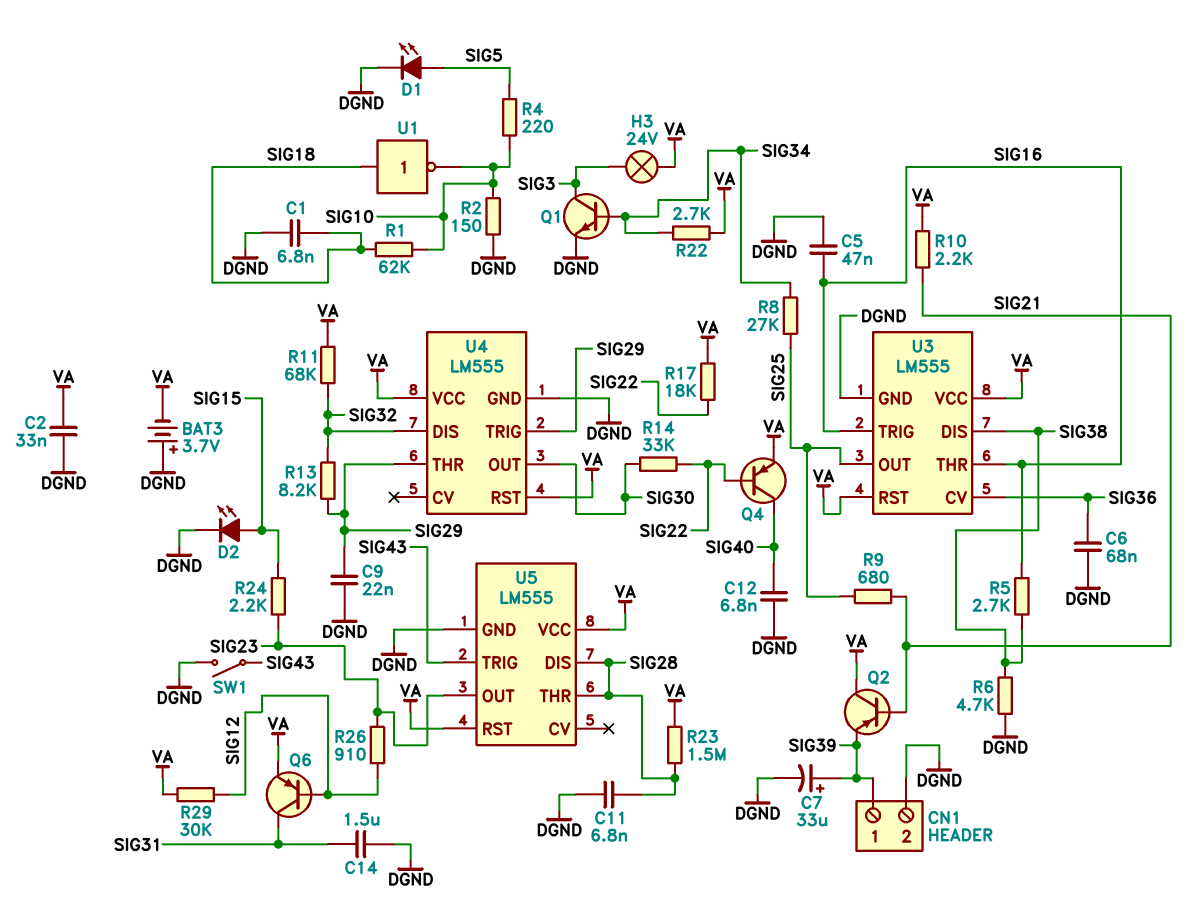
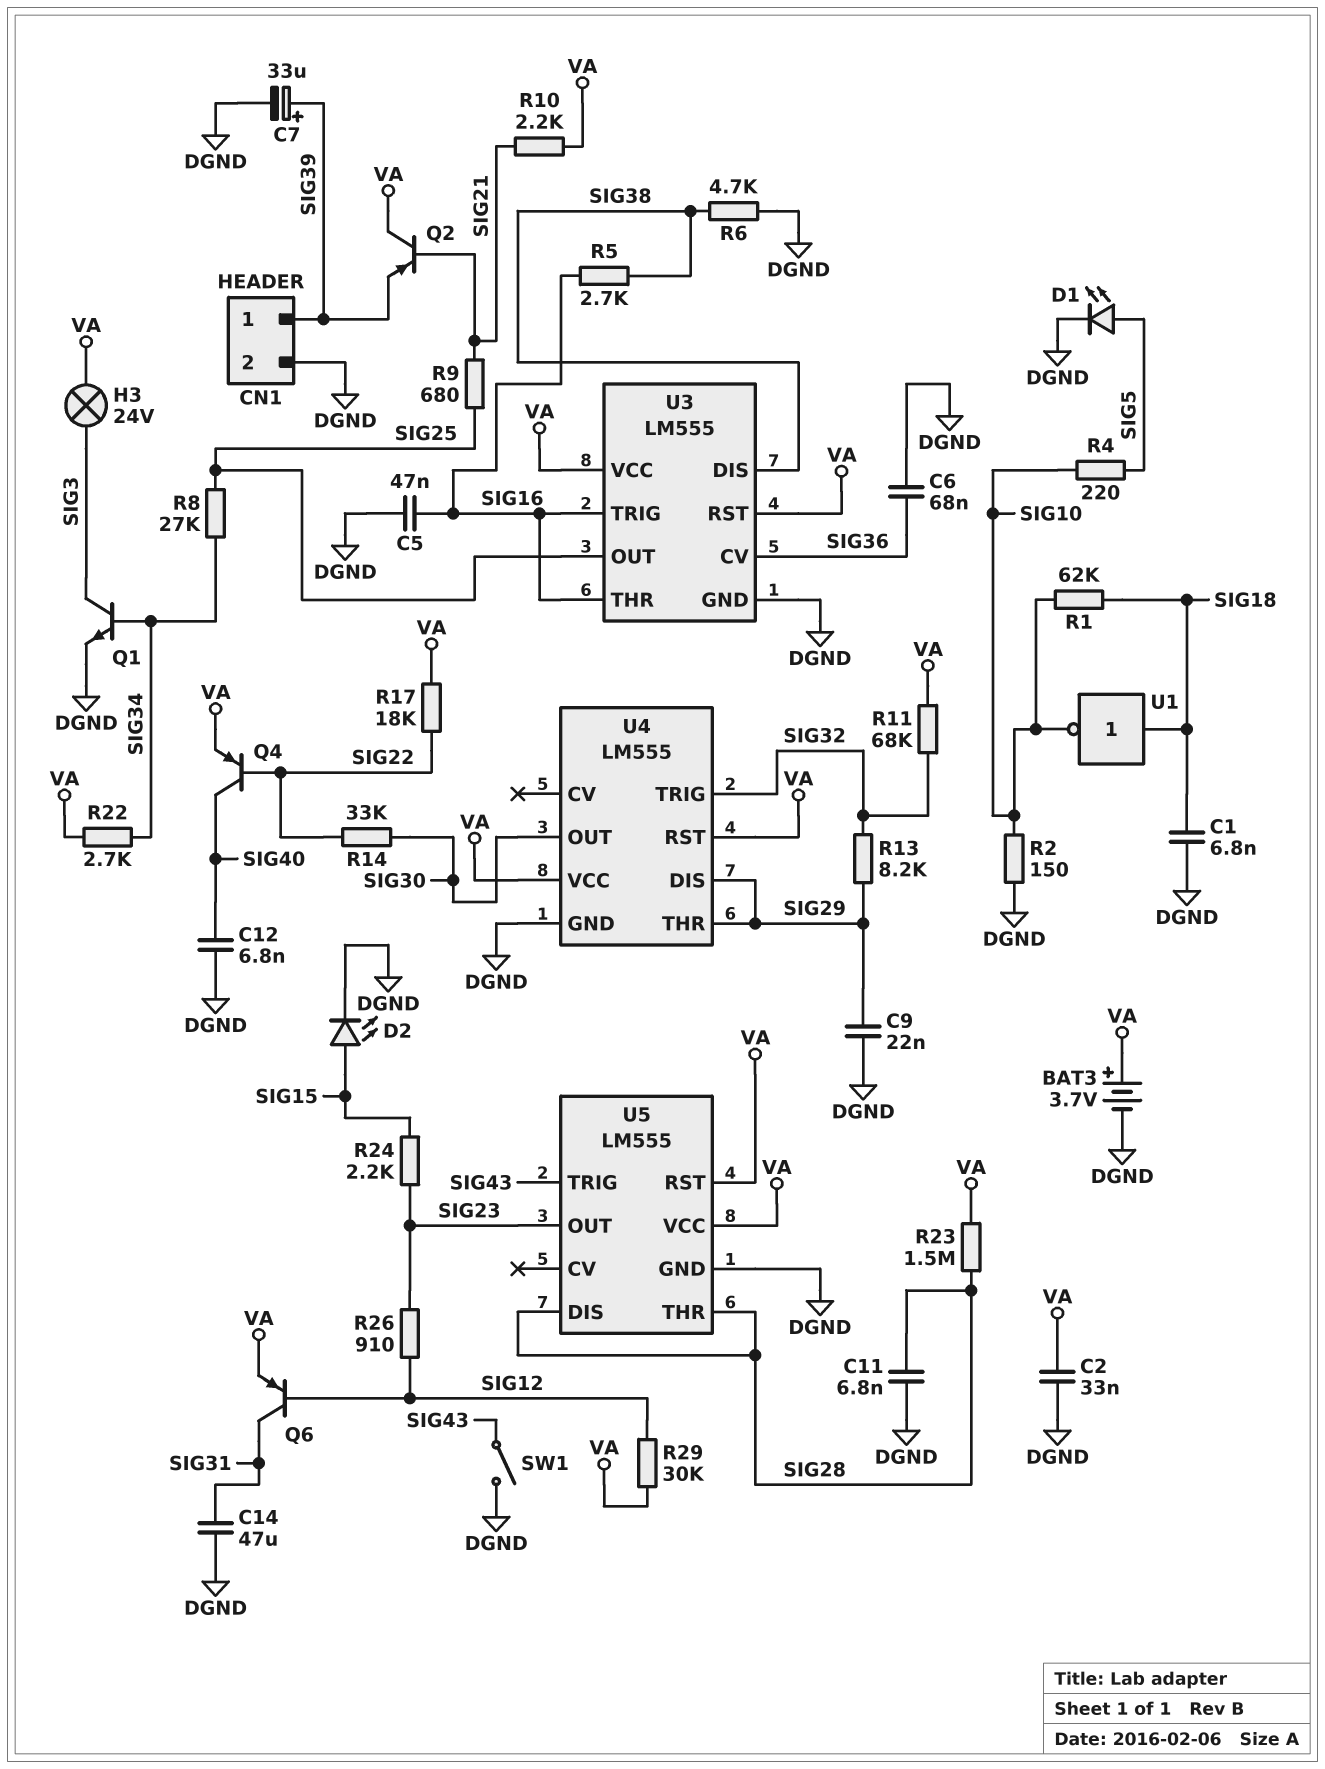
BAT3: 3.7V (plus DGND, minus VA) -> 3.7V (plus VA, minus DGND)
C14: 1.5uF (DGND, SIG31) -> 47uF (DGND, SIG31)
U4 pin DIS: SIG32 -> SIG29
U4 pin TRIG: SIG29 -> SIG32

